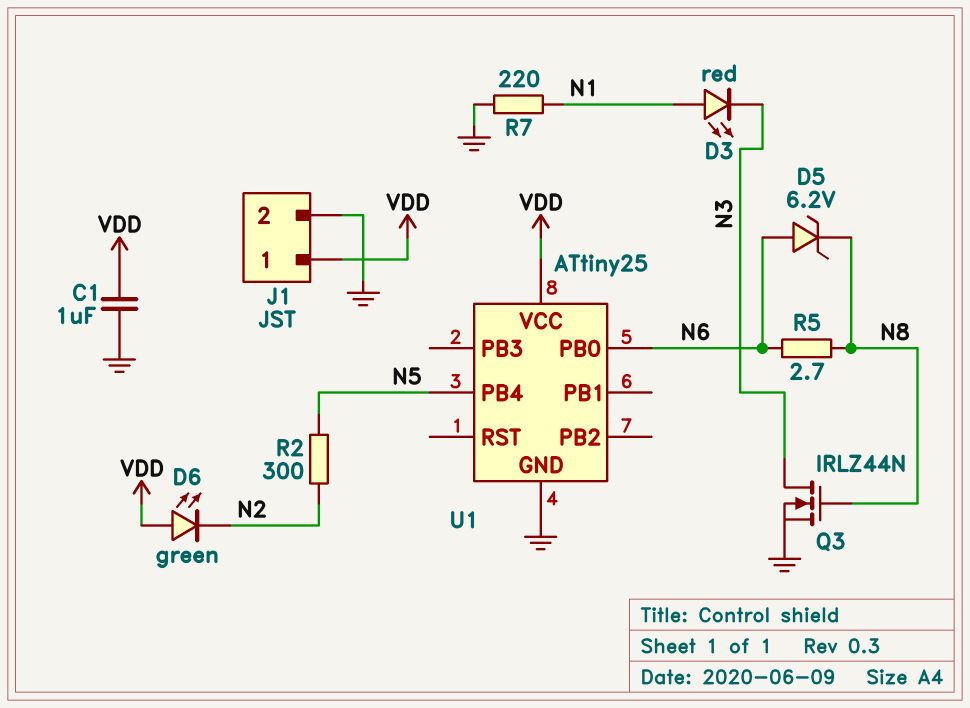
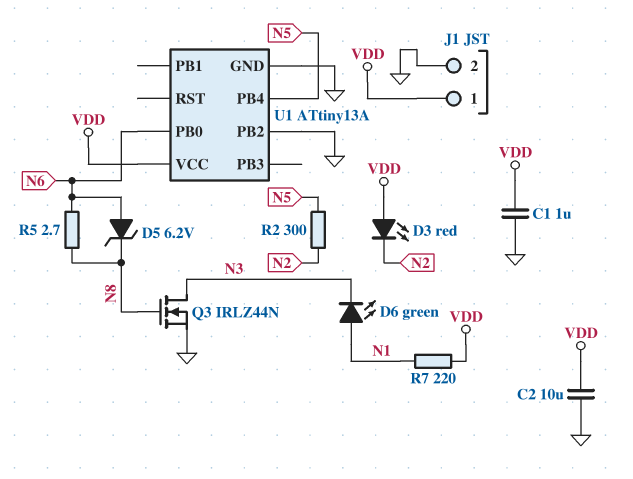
C2: none -> 10uF (GND, VDD)
D3: LED red (A N1, K N3) -> LED red (A VDD, K N2)
D6: LED green (A VDD, K N2) -> LED green (A N1, K N3)
R7: 220 (GND, N1) -> 220 (N1, VDD)
U1: ATtiny25 -> ATtiny13A
U1 pin PB2: none -> GND

